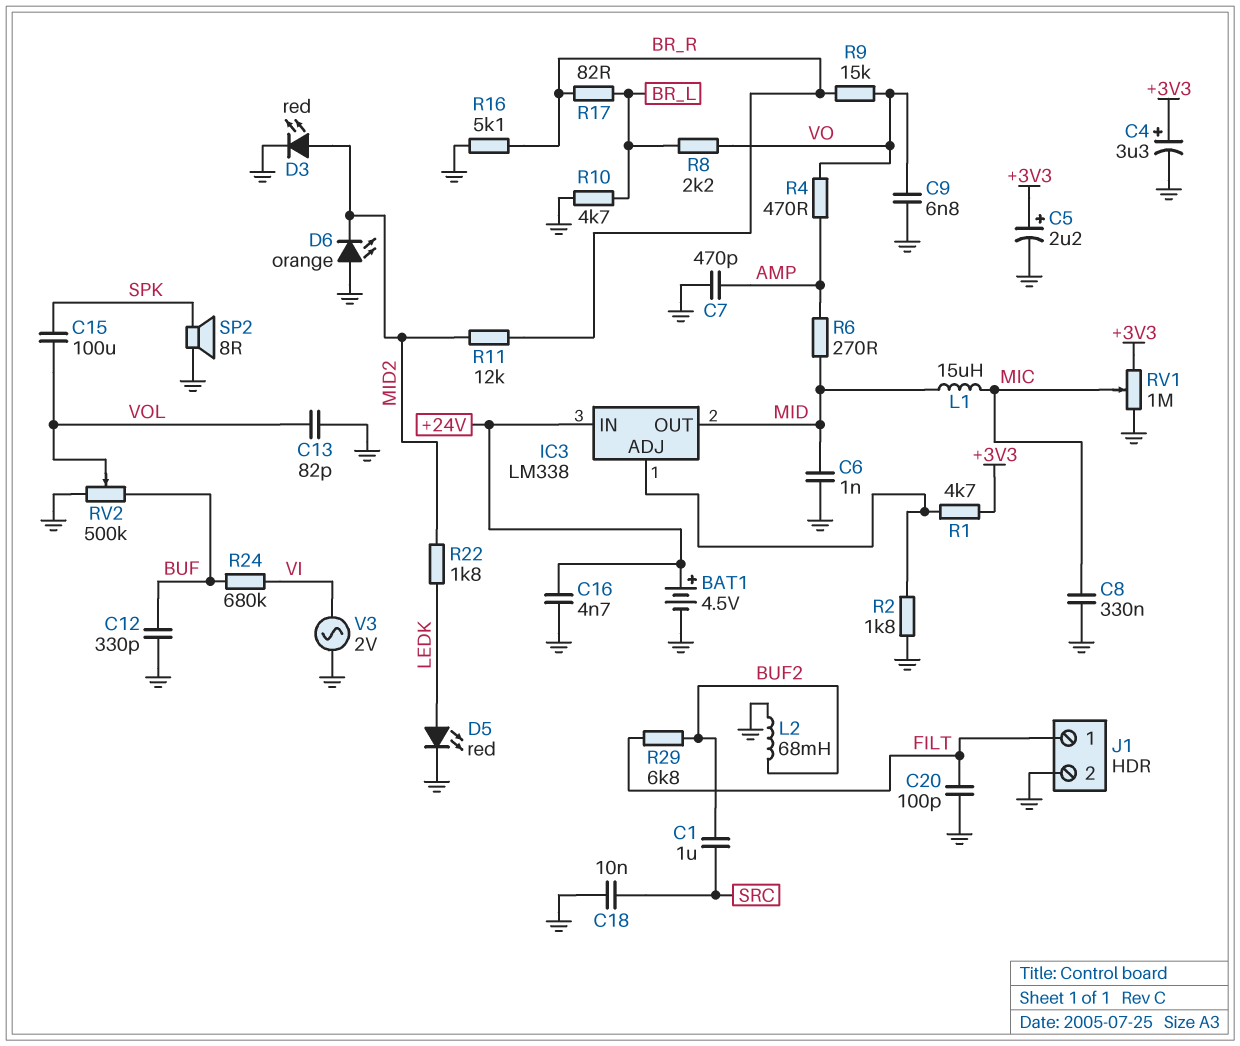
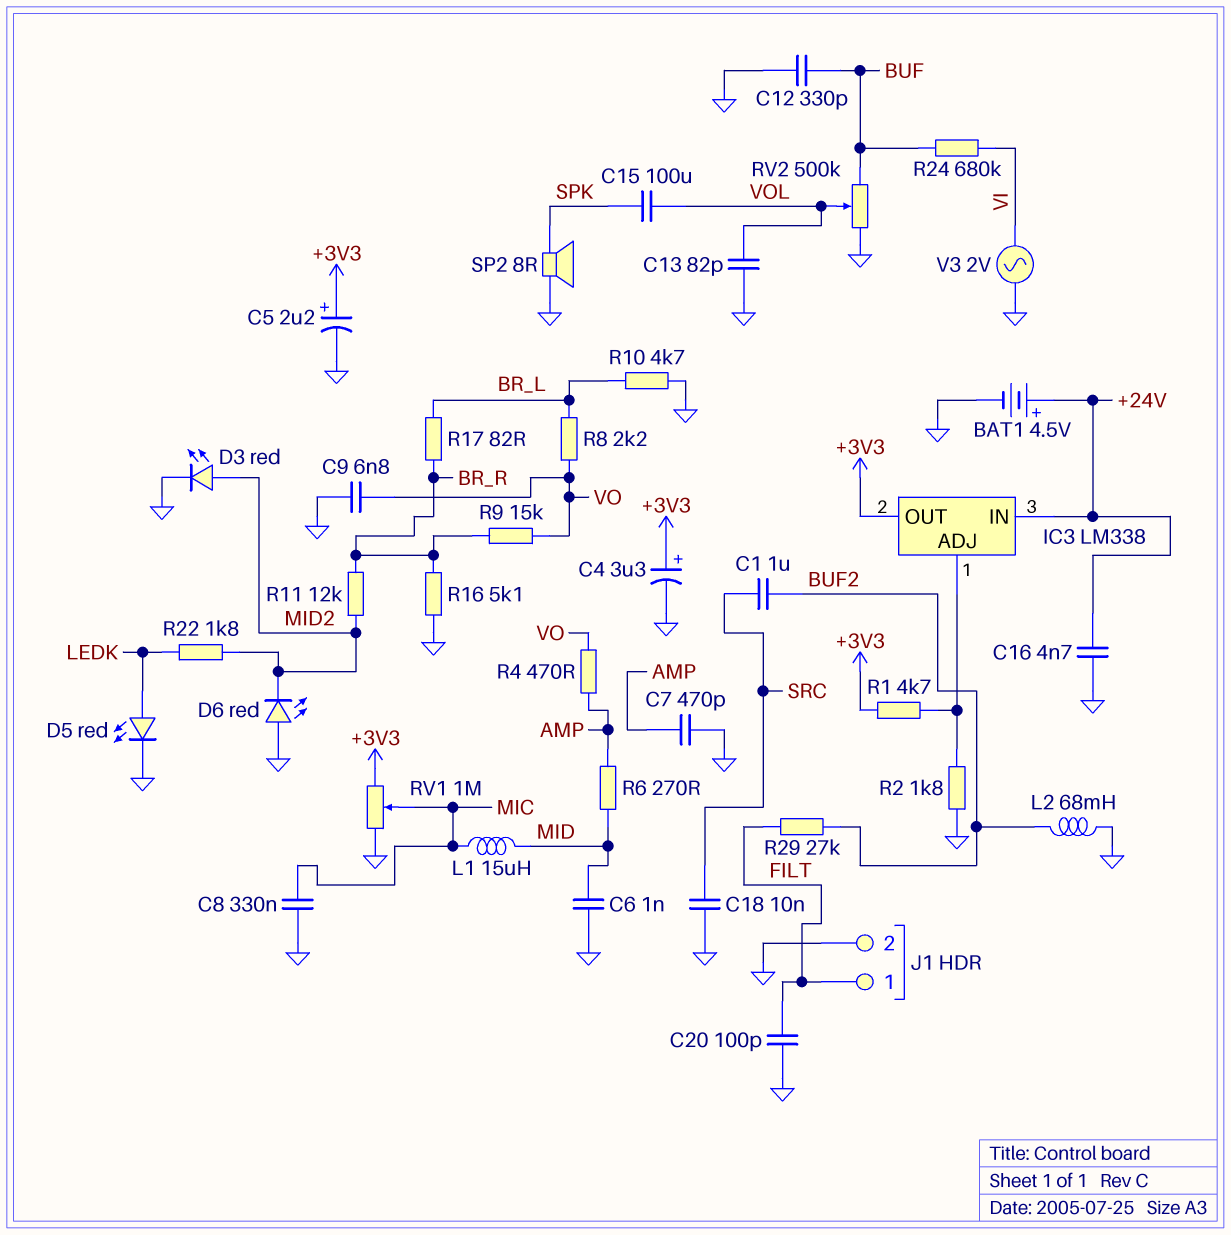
D6: LED orange (A GND, K MID2) -> LED red (A GND, K MID2)
IC3 pin OUT: MID -> +3V3
R29: 6.8k (BUF2, FILT) -> 27k (BUF2, FILT)

